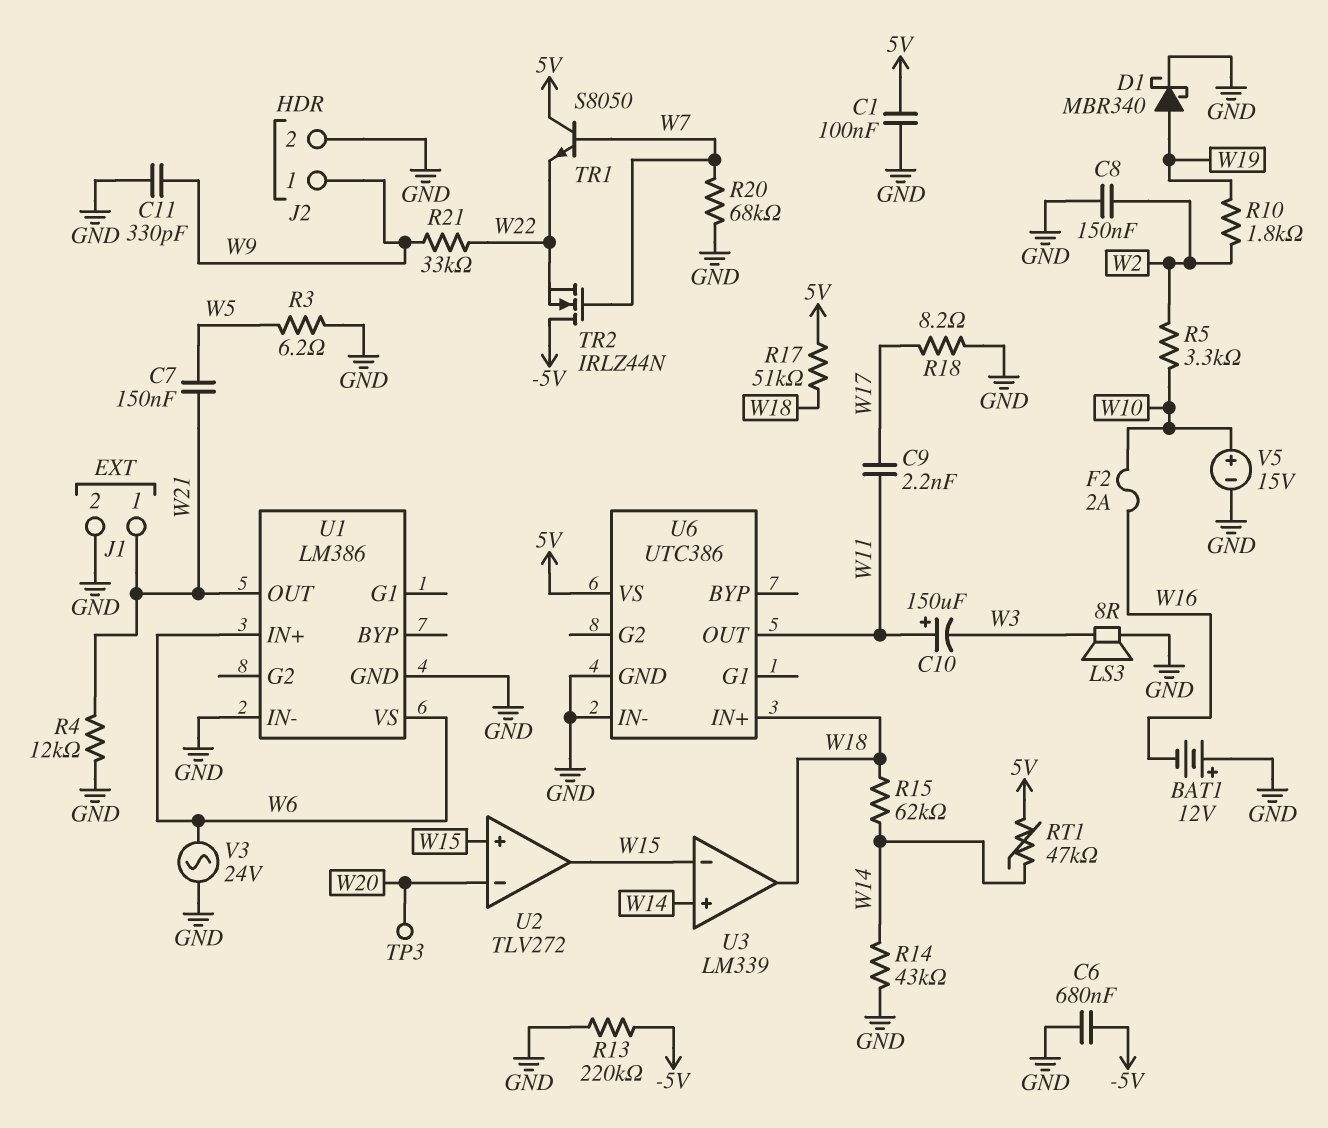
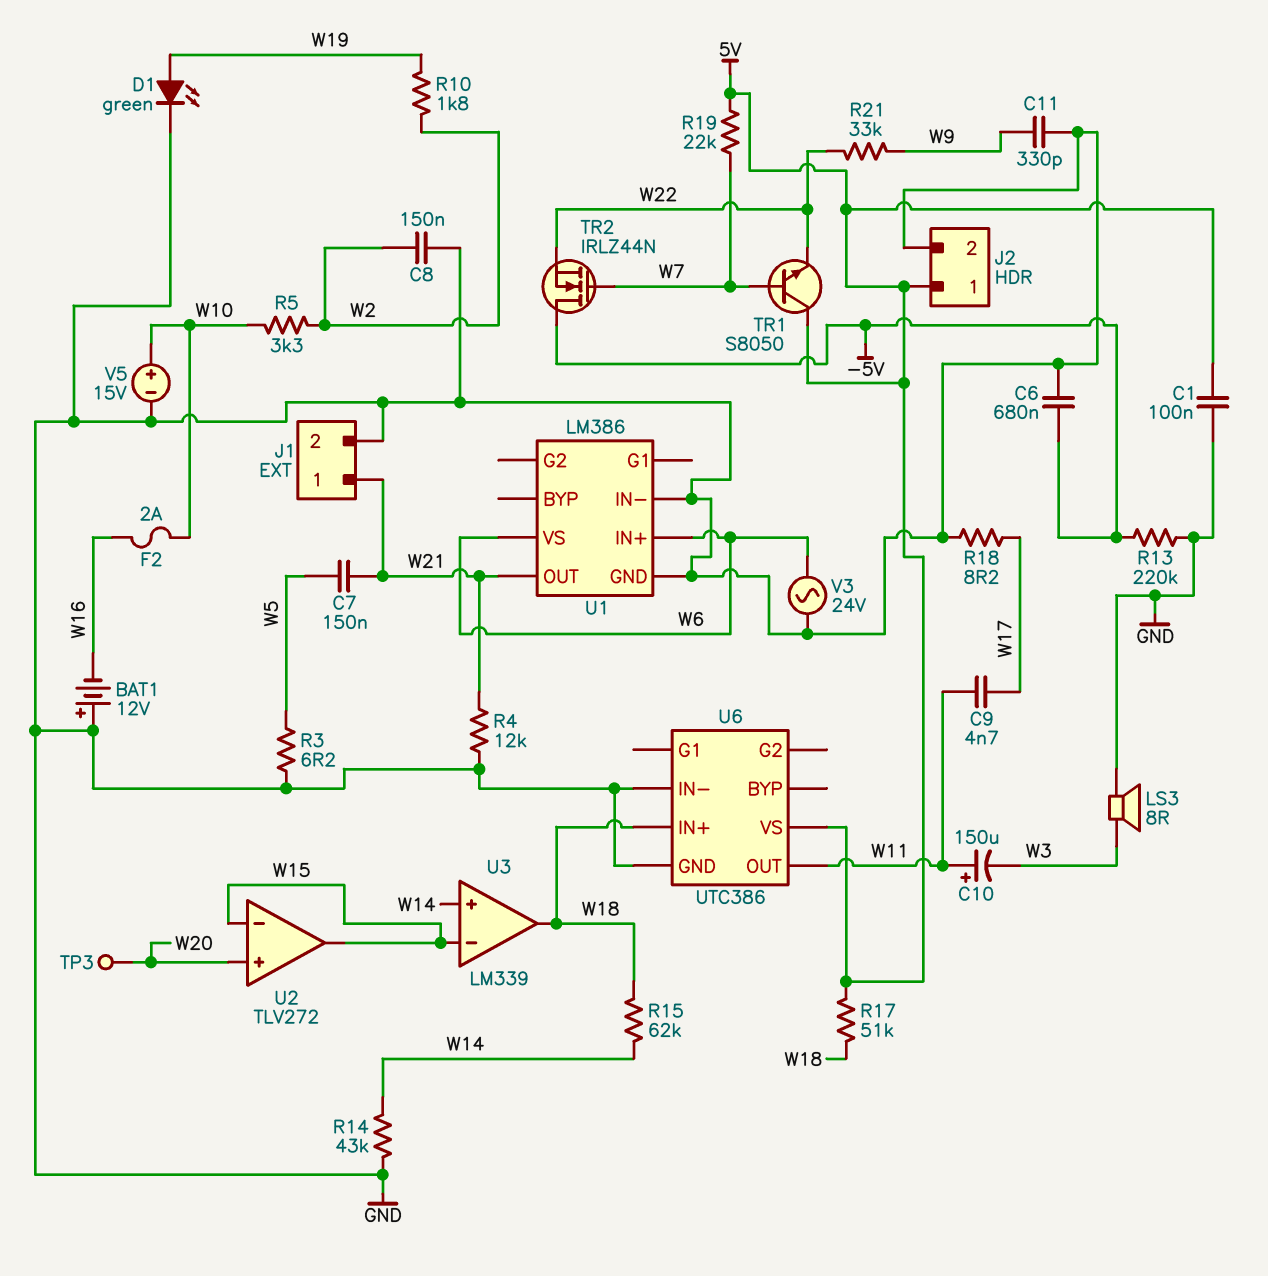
C9: 2.2nF (W11, W17) -> 4.7nF (W11, W17)
D1: schottky MBR340 (A W19, K GND) -> LED green (A W19, K GND)
J2 pin 1: W9 -> 5V
R19: none -> 22k (5V, W7)
R20: 68k (GND, W7) -> none
RT1: 47k (5V, W14) -> none
U2 pin in+: W15 -> W20
U2 pin in-: W20 -> W15

